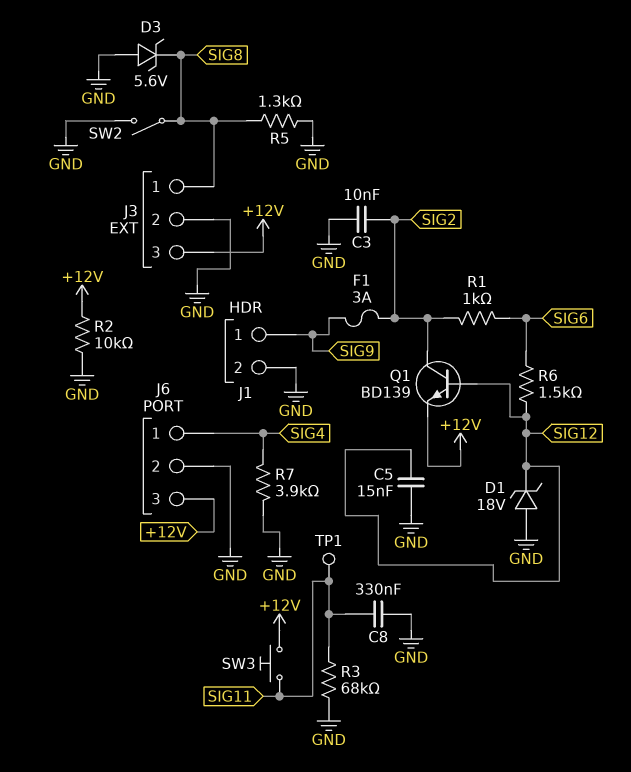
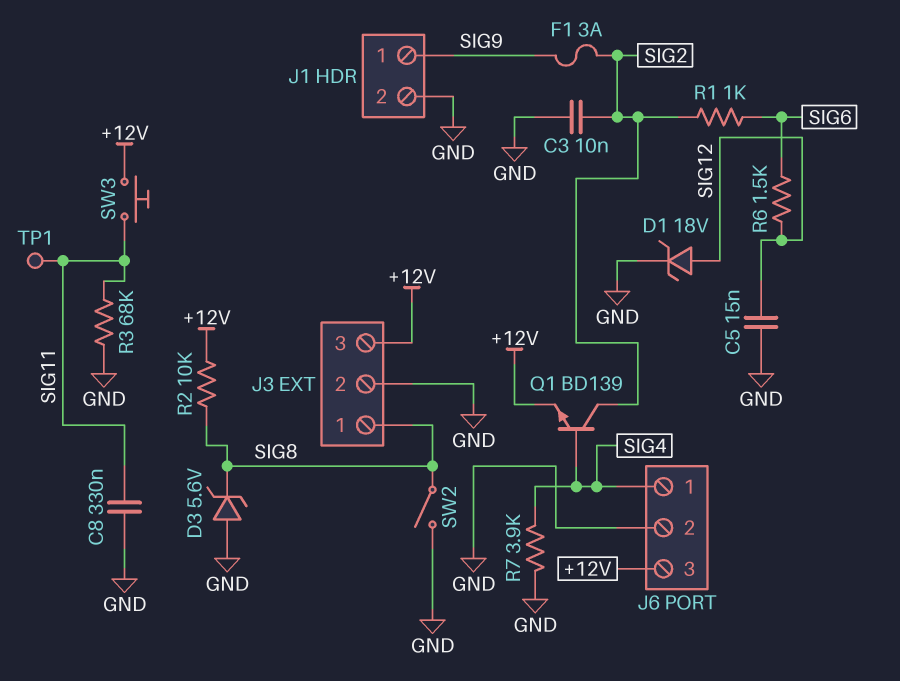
D1: zener 18V (A GND, K SIG12) -> zener 18V (A SIG12, K GND)
Q1: NPN BD139 (B SIG12, C SIG2, E +12V) -> NPN BD139 (B SIG4, C SIG2, E +12V)
R2: 10k (+12V, GND) -> 10k (+12V, SIG8)
R5: 1.3k (GND, SIG8) -> none

